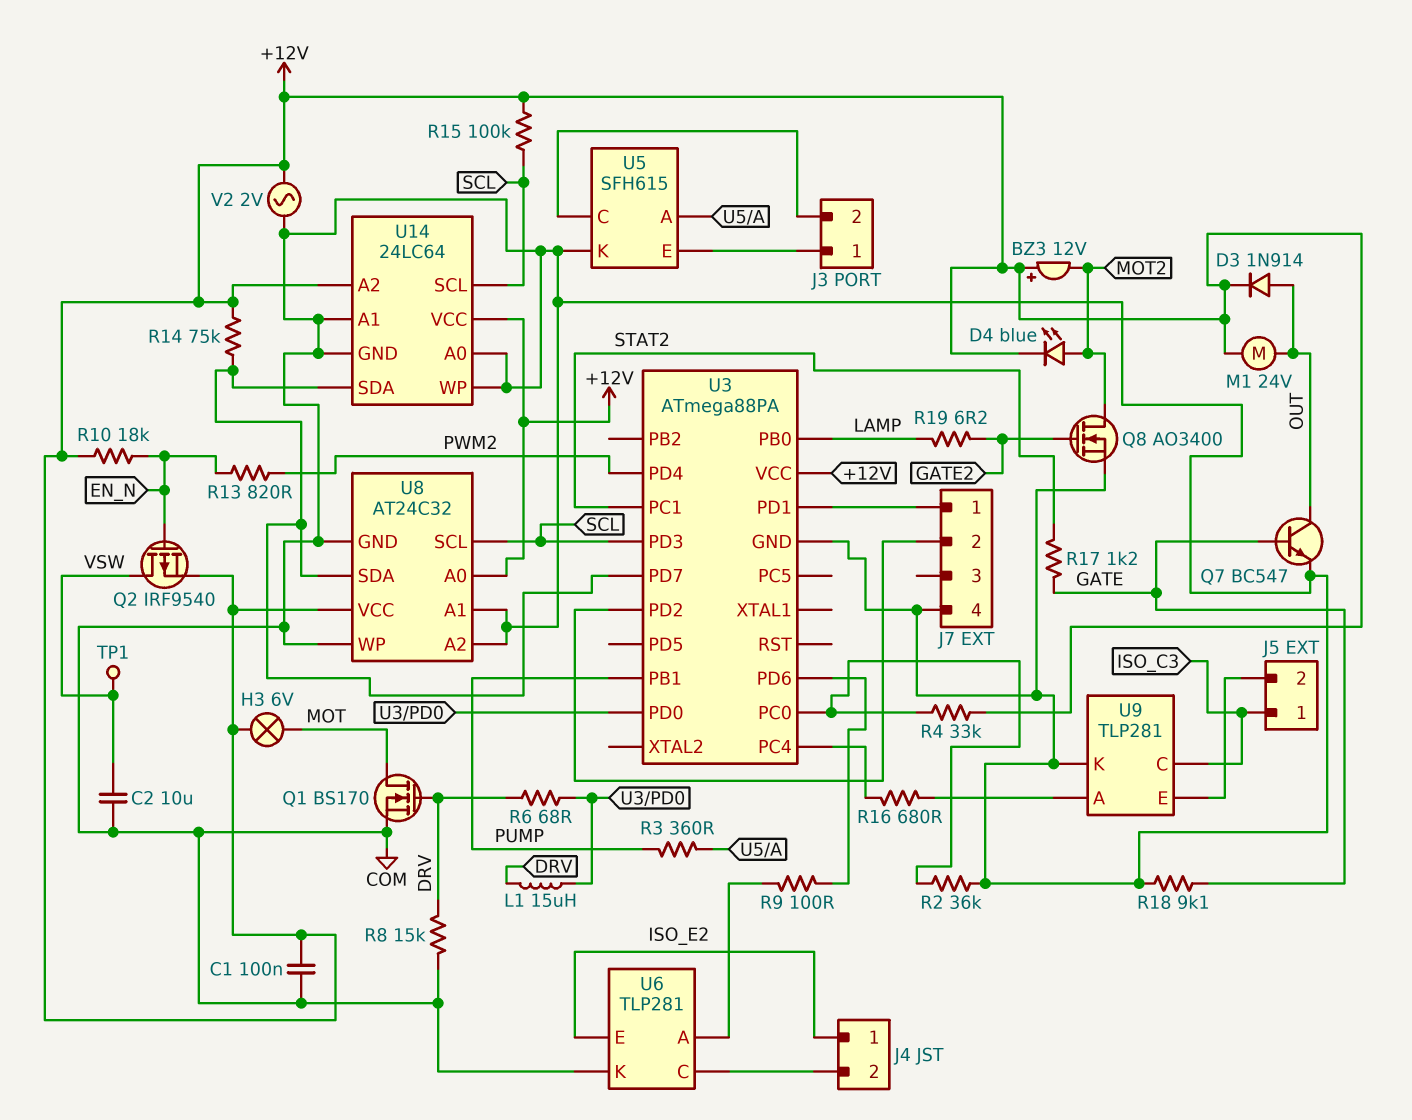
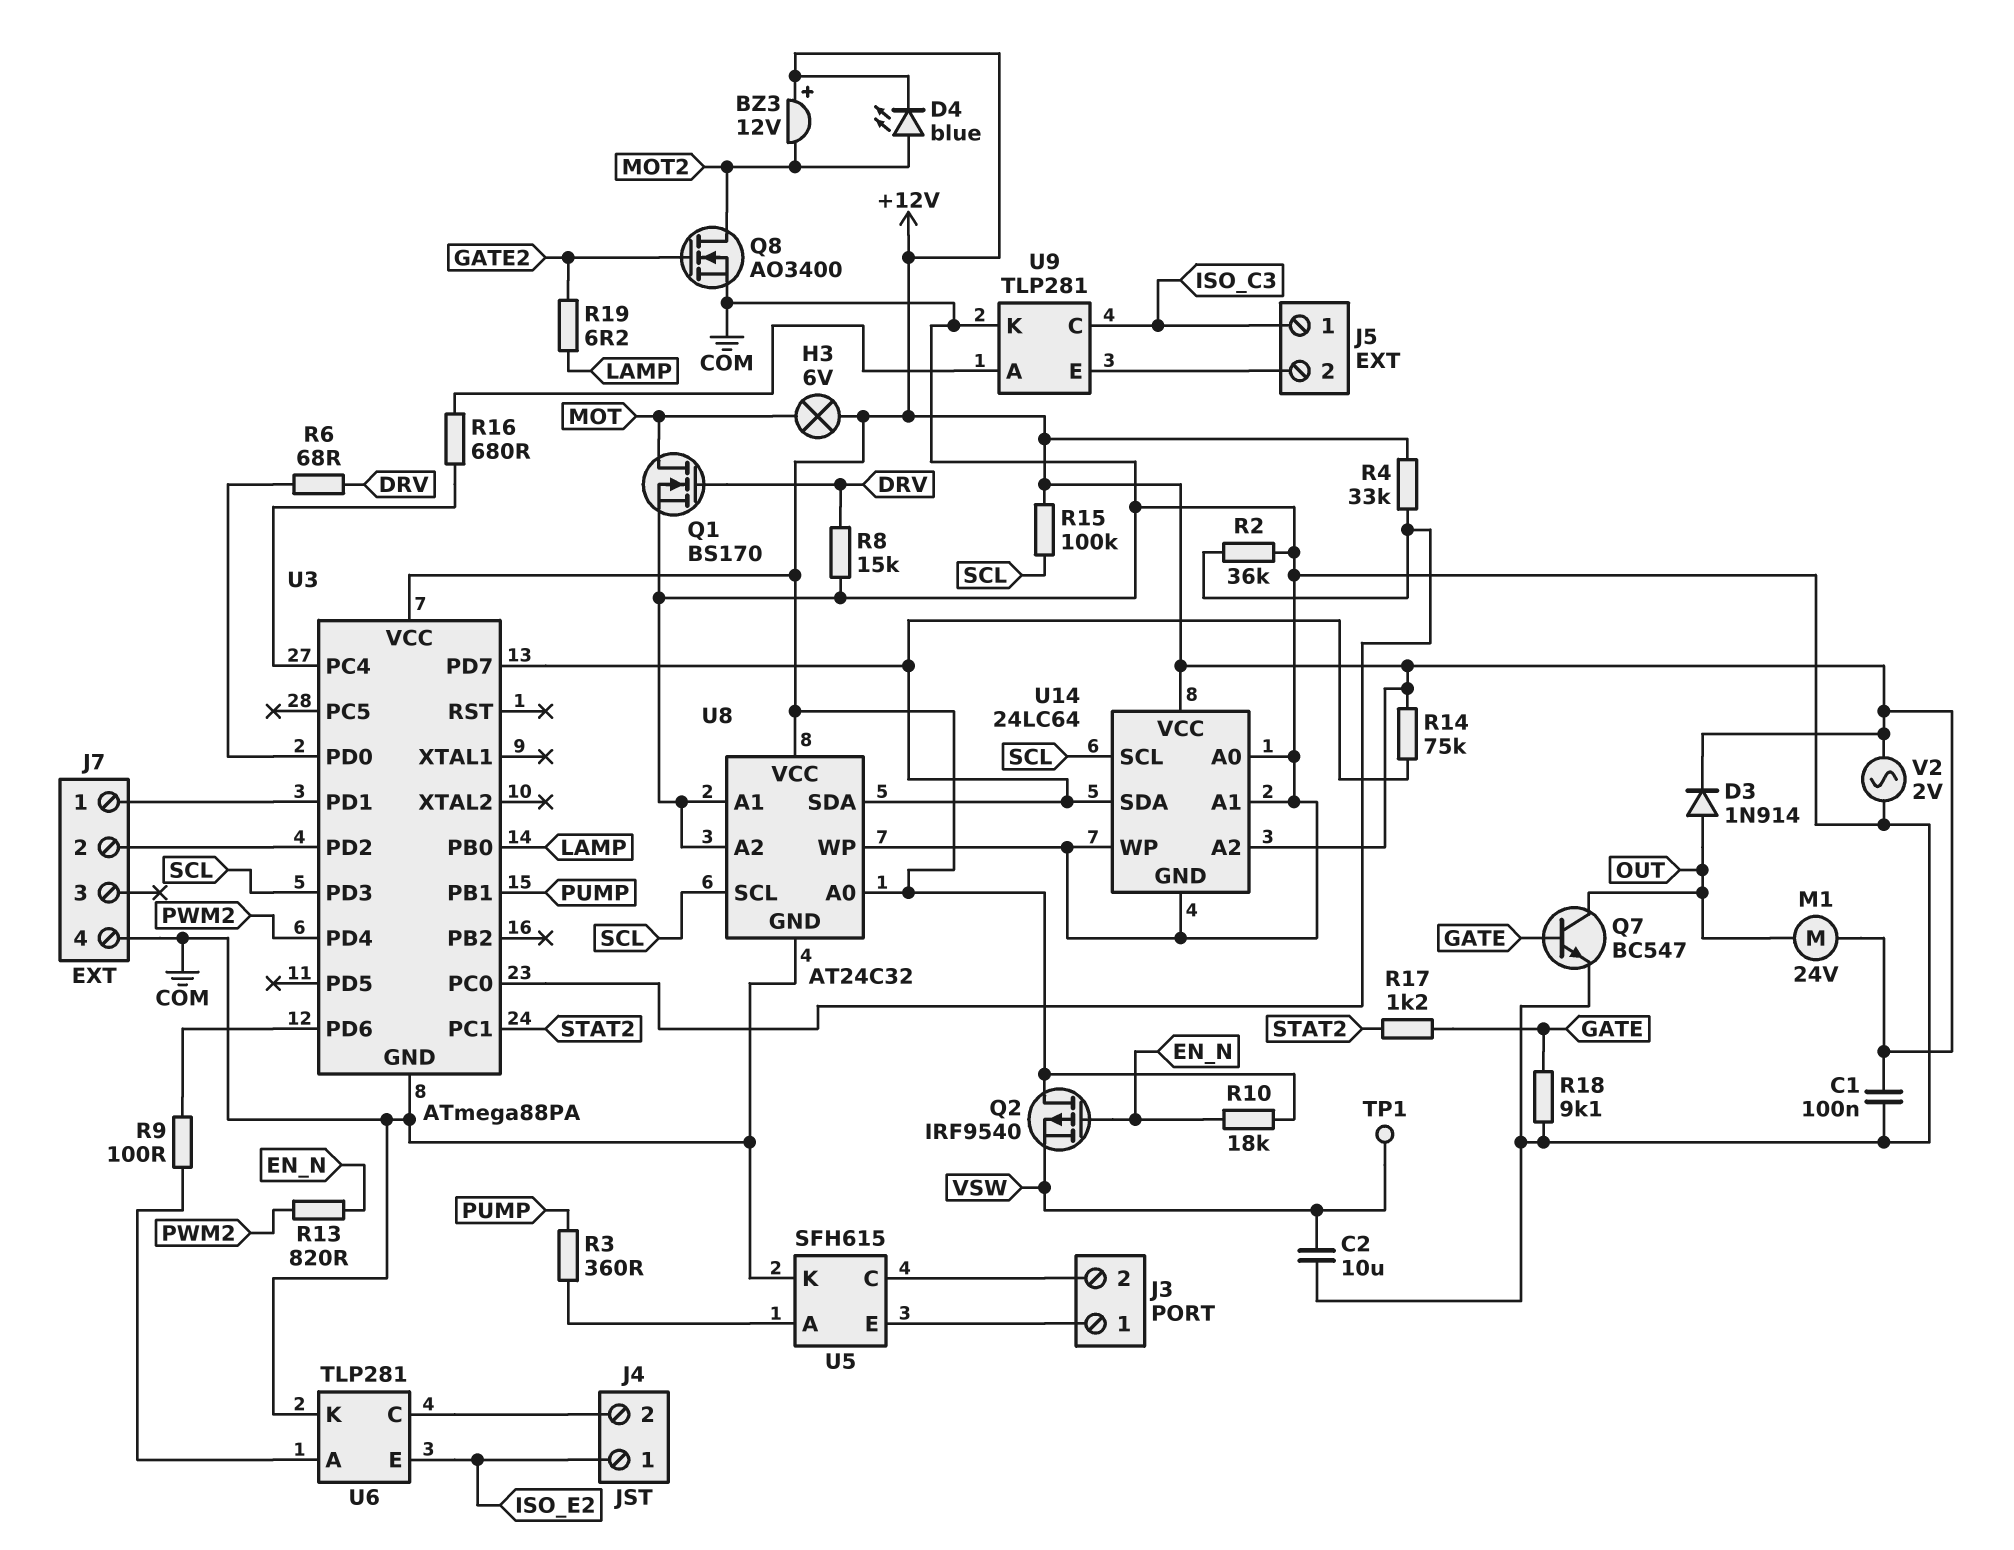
L1: 15uH (DRV, U3/PD0) -> none
Q2: PMOS IRF9540 (G EN_N, D VSW, S +12V) -> PMOS IRF9540 (G EN_N, D +12V, S VSW)

